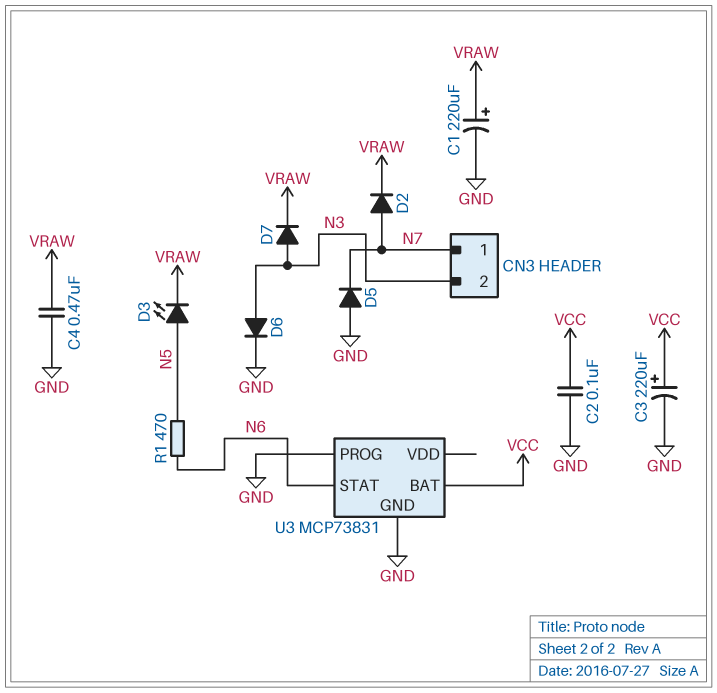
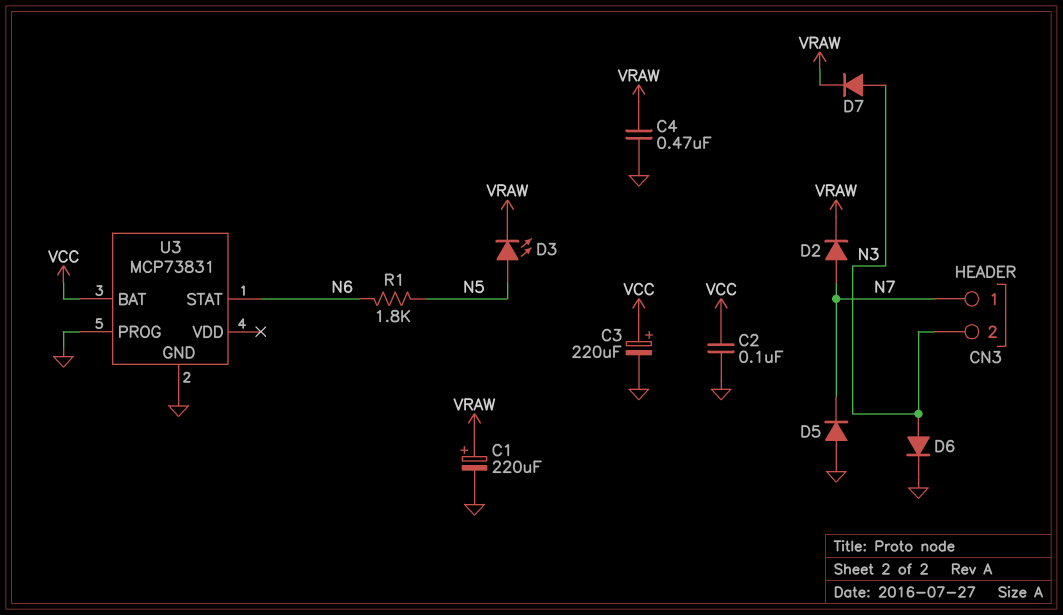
R1: 470 (N5, N6) -> 1.8k (N5, N6)

